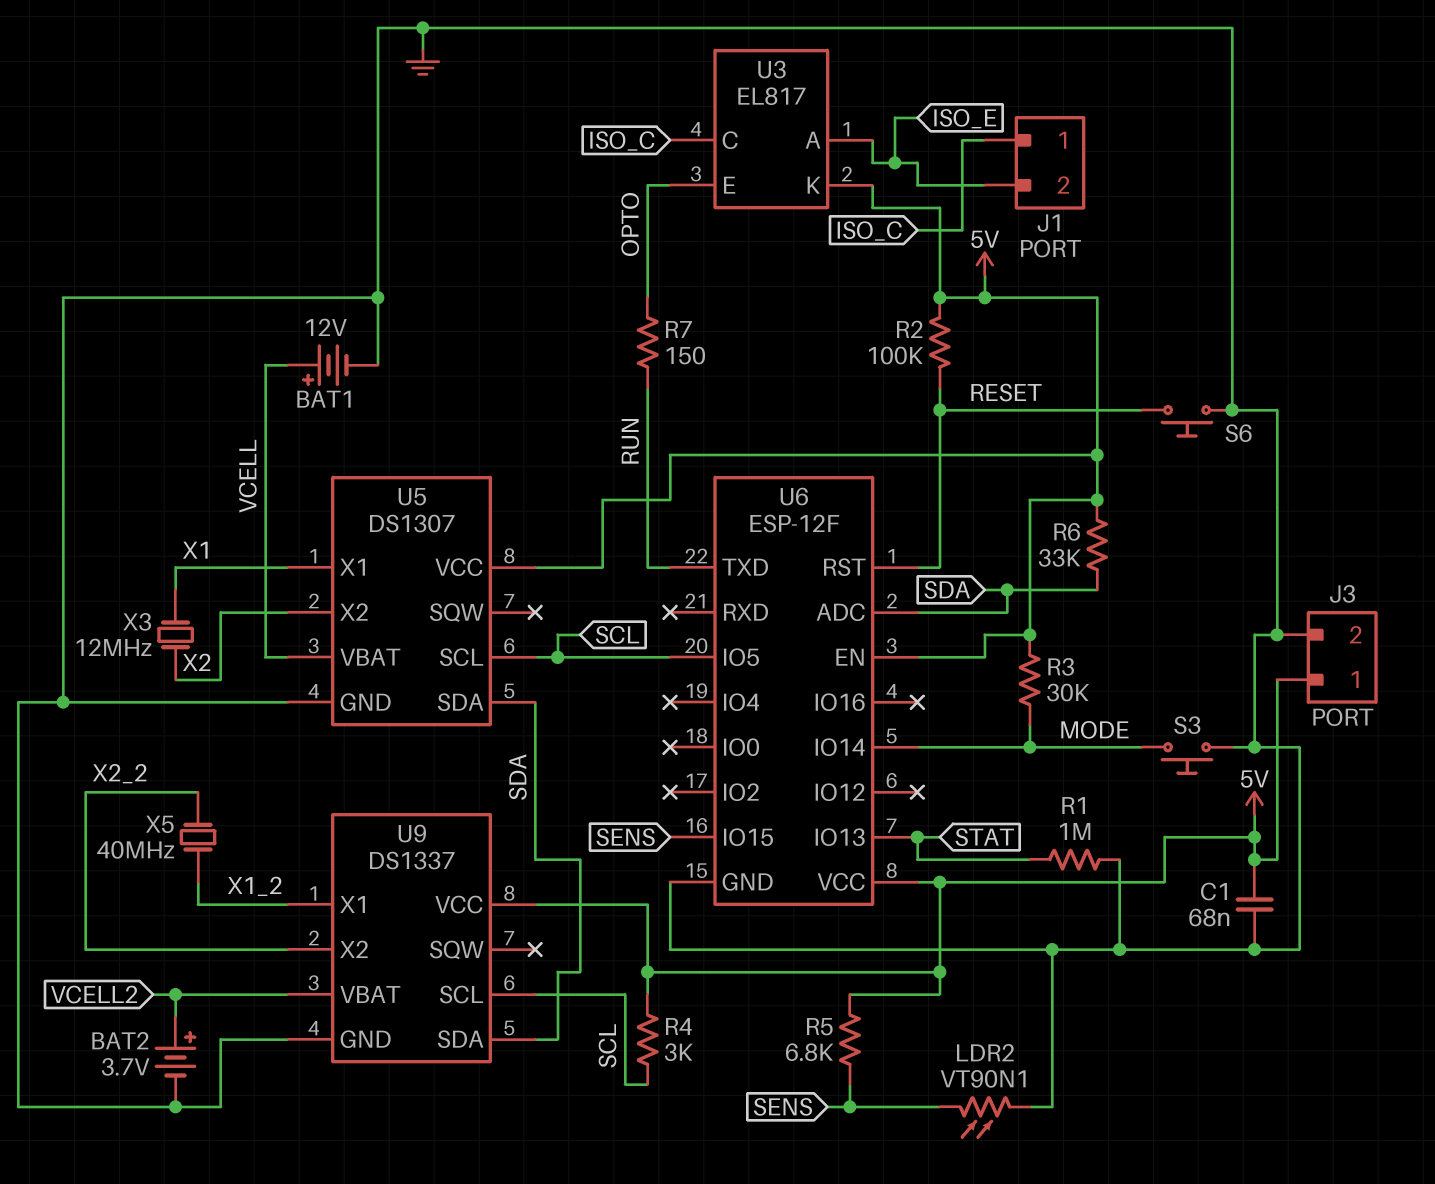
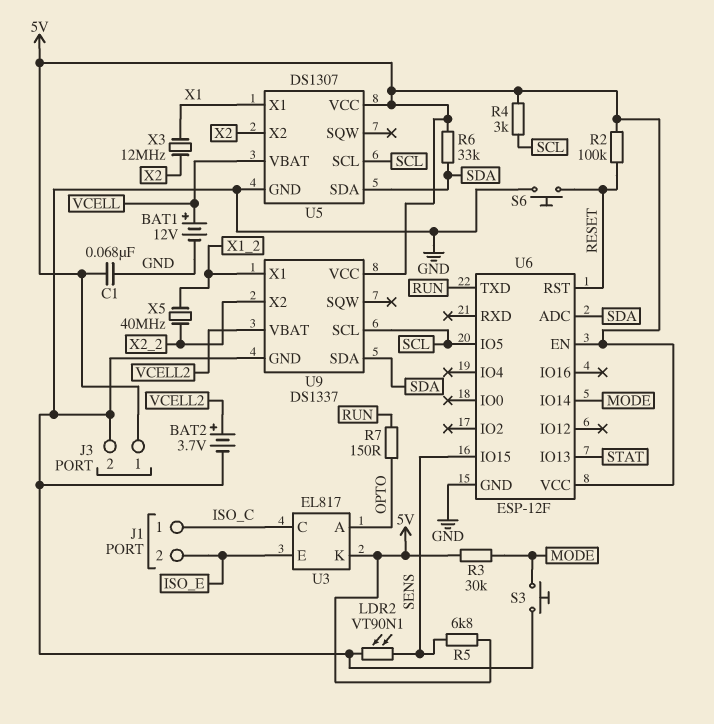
R1: 1M (GND, STAT) -> none
U3 pin A: ISO_E -> OPTO
U3 pin E: OPTO -> ISO_E

